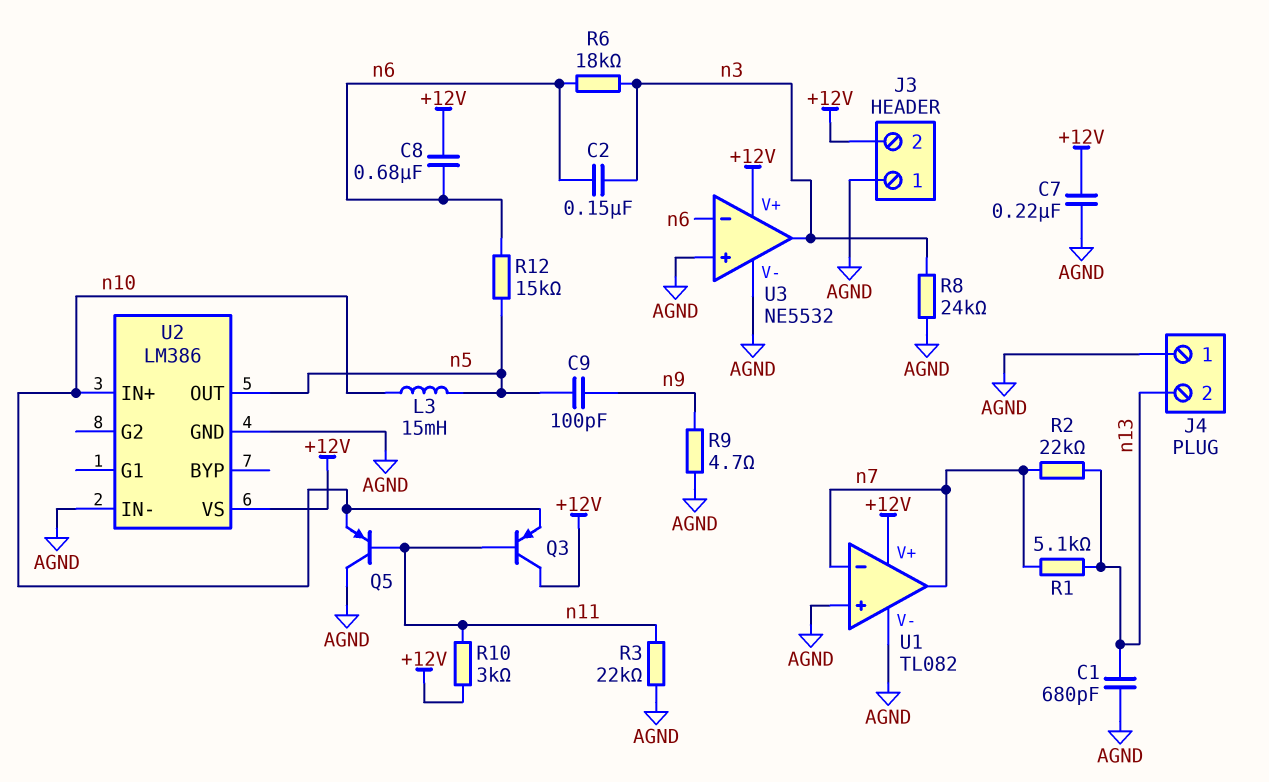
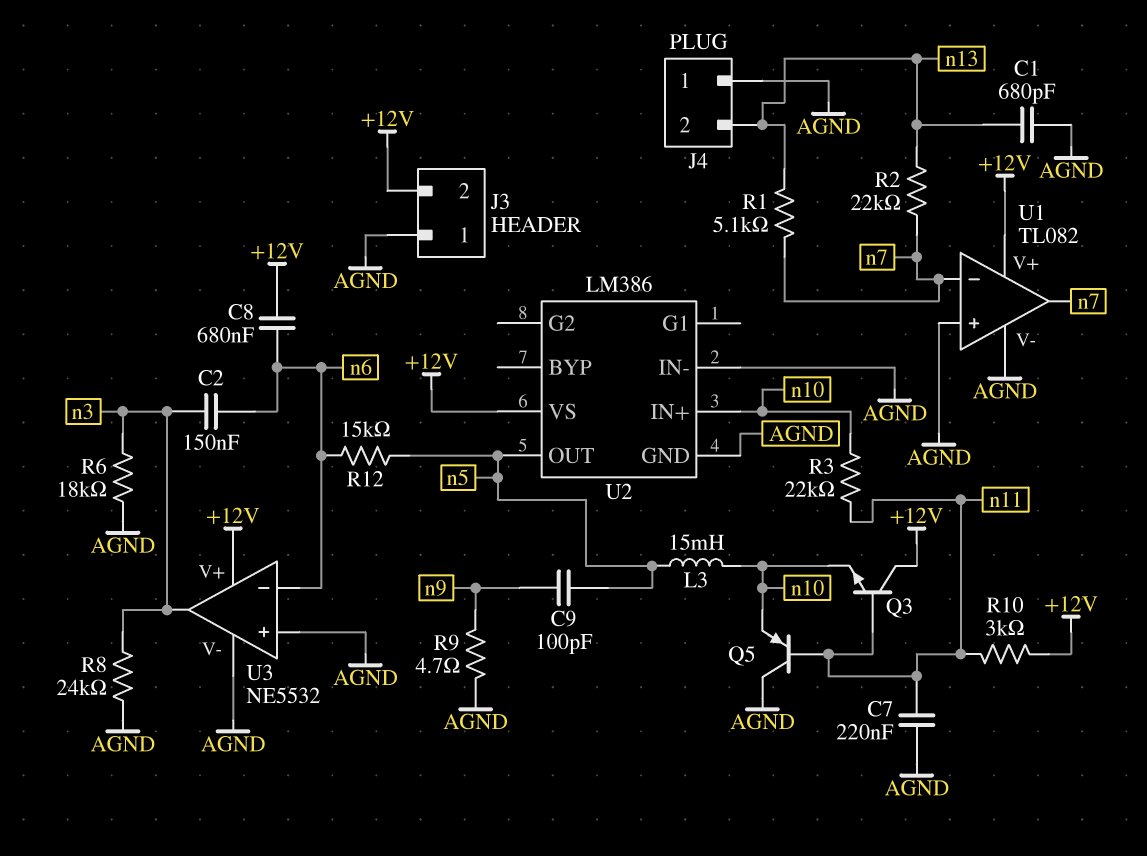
C7: 220nF (+12V, AGND) -> 220nF (AGND, n11)
Q3: PNP (B n11, C +12V, E n10) -> NPN (B n11, C +12V, E n10)
R3: 22k (AGND, n11) -> 22k (n10, n11)
R6: 18k (n3, n6) -> 18k (AGND, n3)

